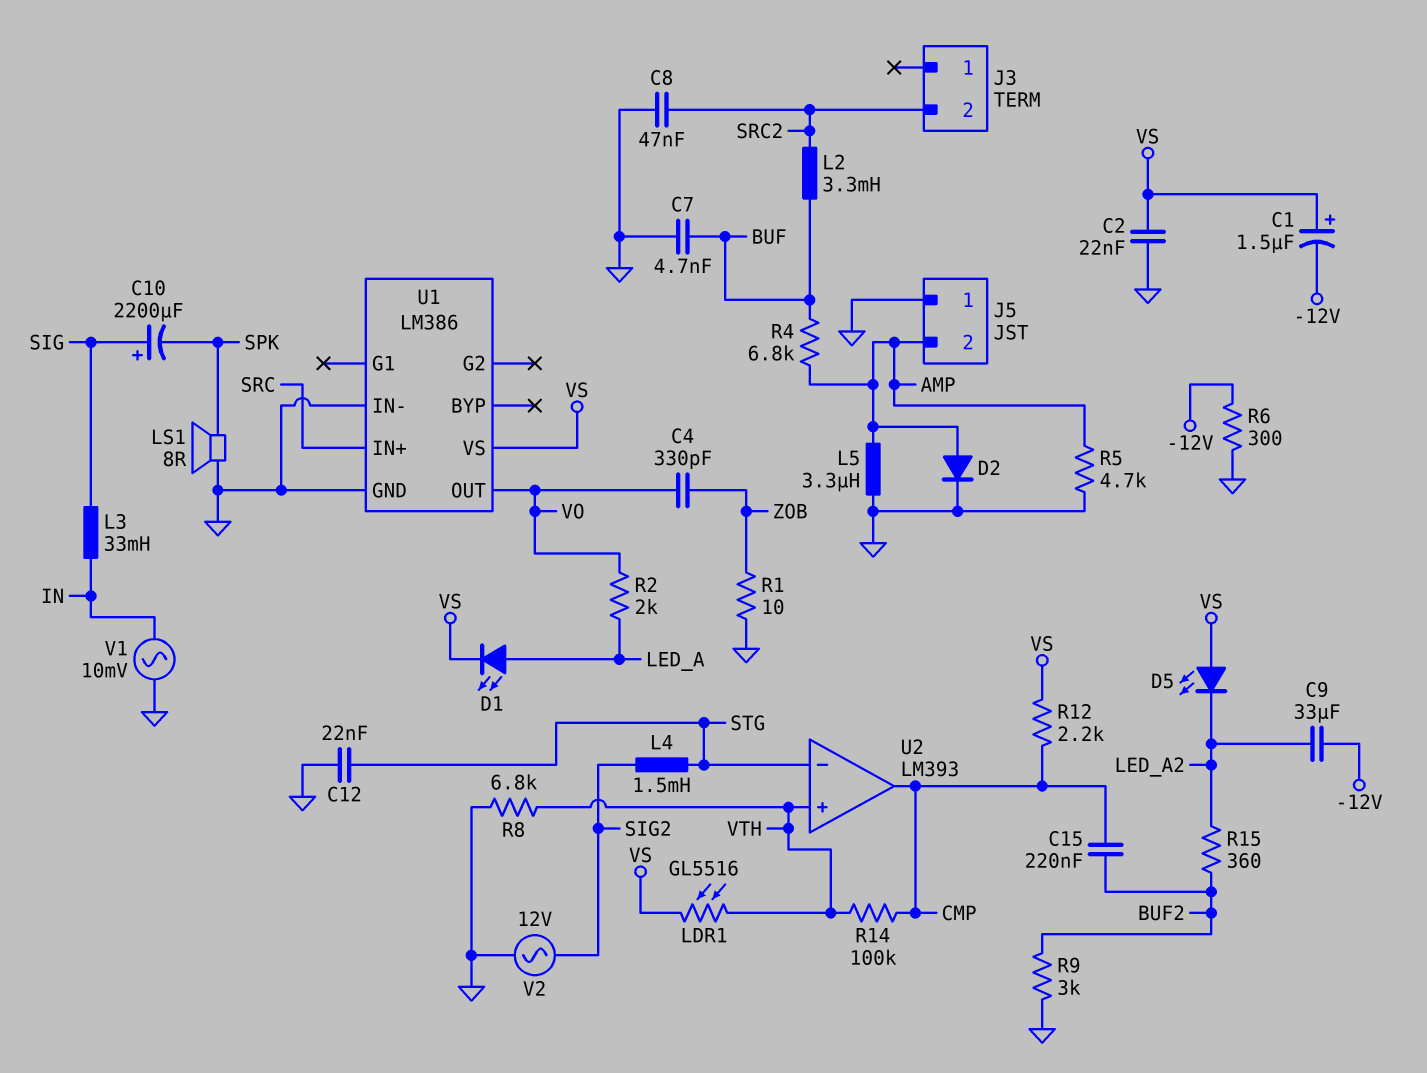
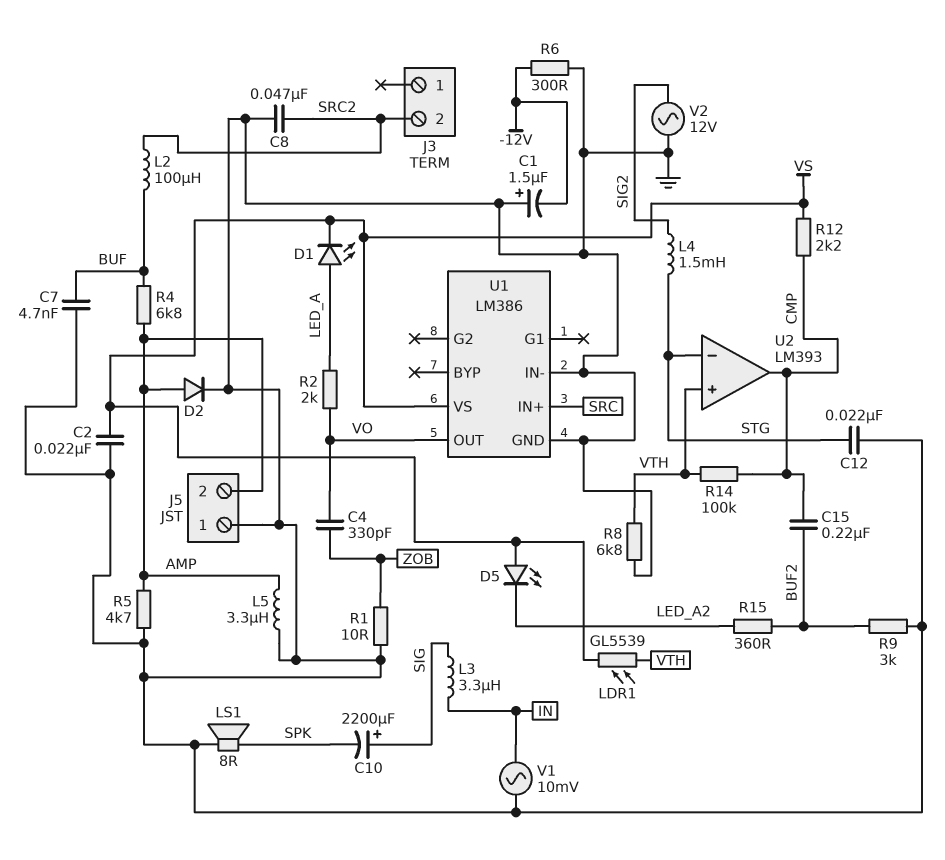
C1: 1.5uF (plus VS, minus -12V) -> 1.5uF (plus GND, minus -12V)
C9: 33uF (-12V, LED_A2) -> none
L2: 3.3mH (BUF, SRC2) -> 100uH (BUF, SRC2)
L3: 33mH (IN, SIG) -> 3.3uH (IN, SIG)
LDR1: GL5516 (VS, VTH) -> GL5539 (VS, VTH)

